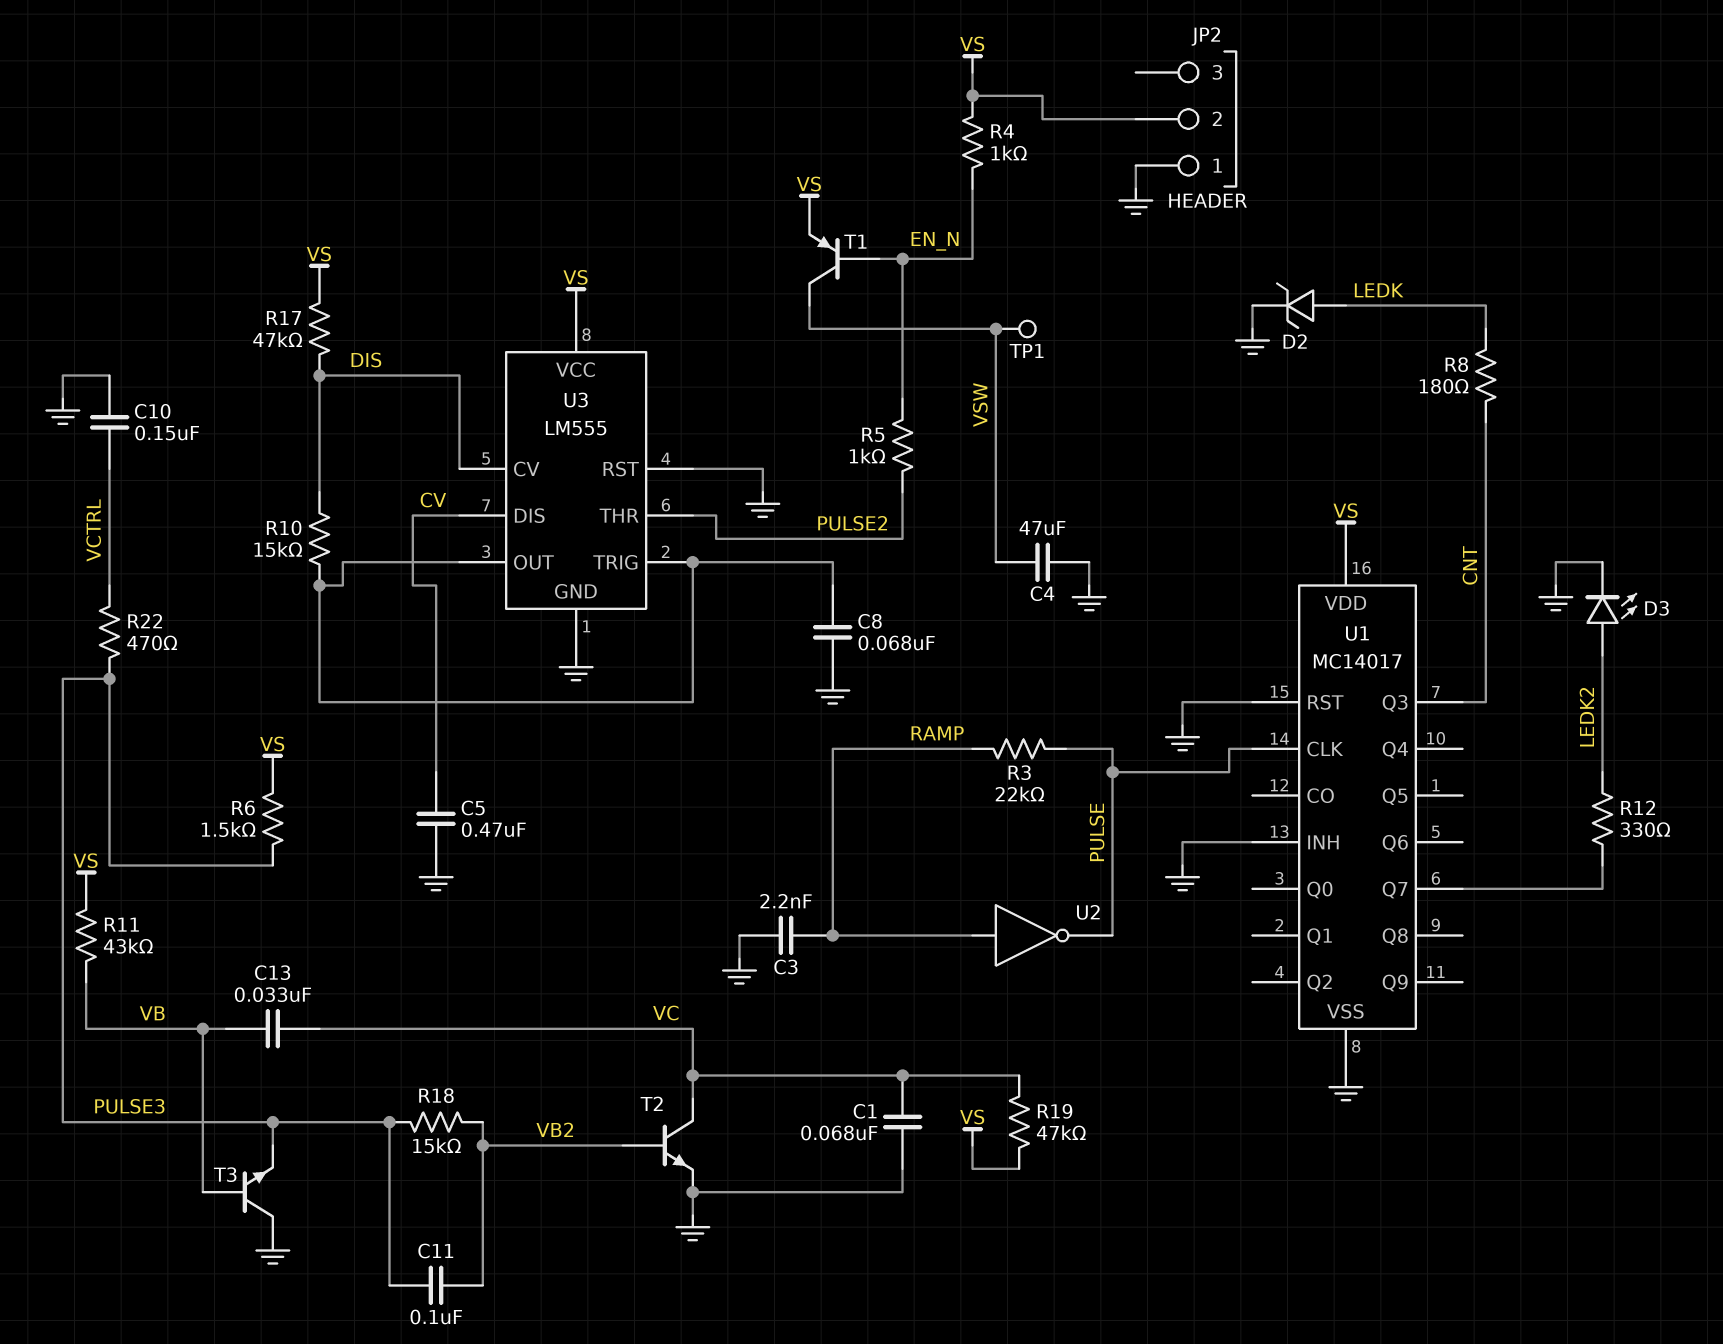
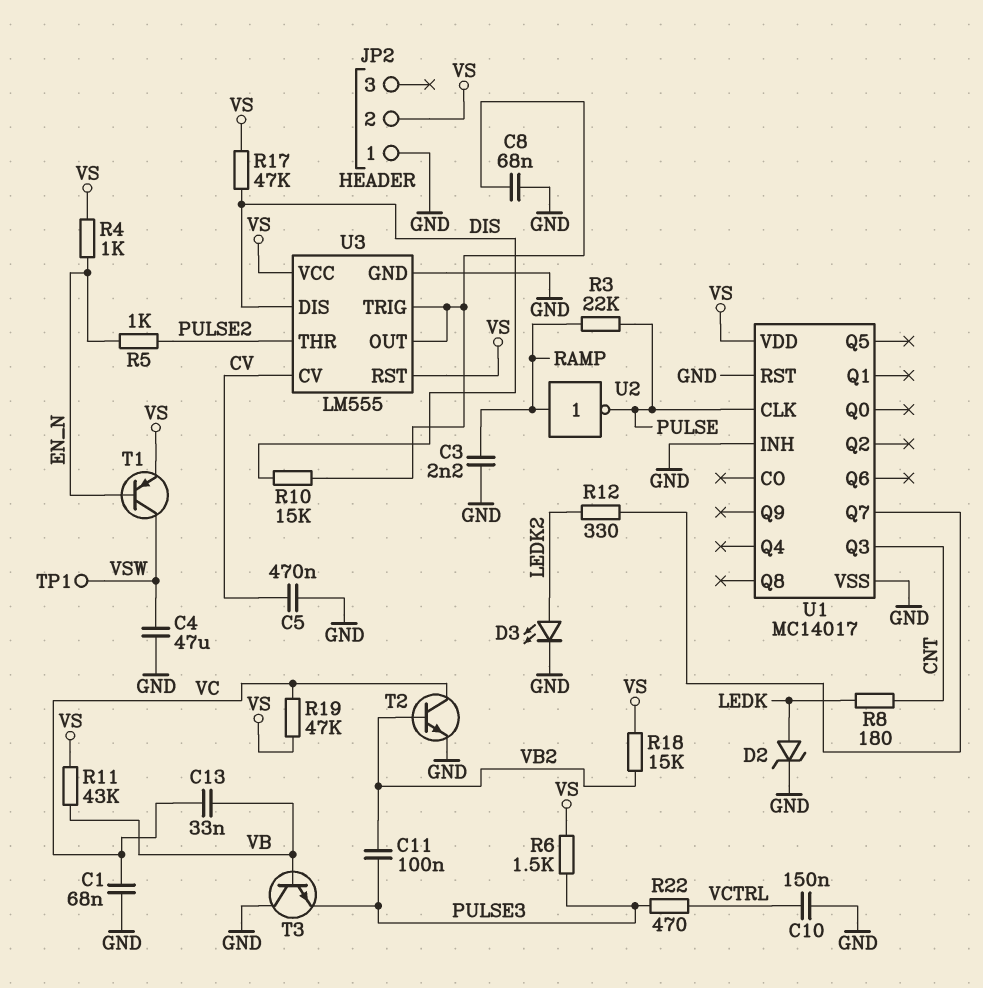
R18: 15k (PULSE3, VB2) -> 15k (VB2, VS)
U3 pin CV: DIS -> CV
U3 pin DIS: CV -> DIS
U3 pin RST: GND -> VS

